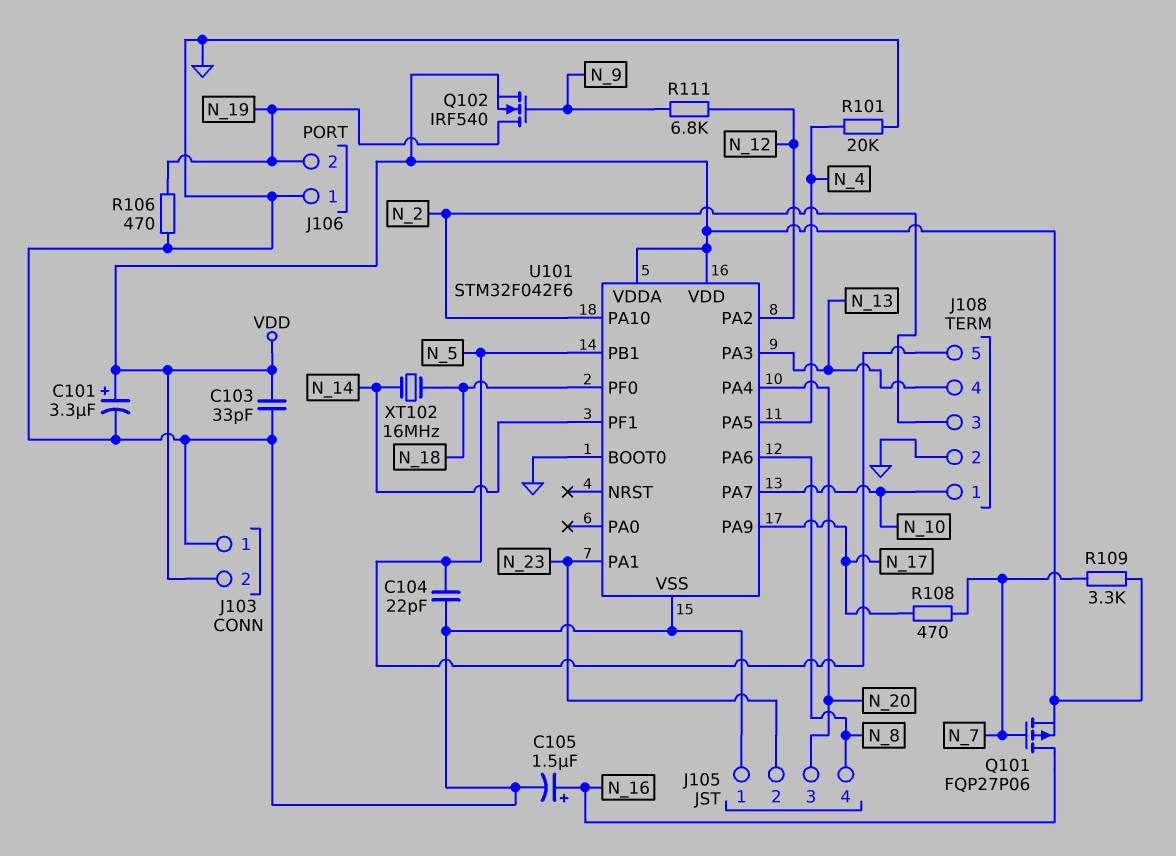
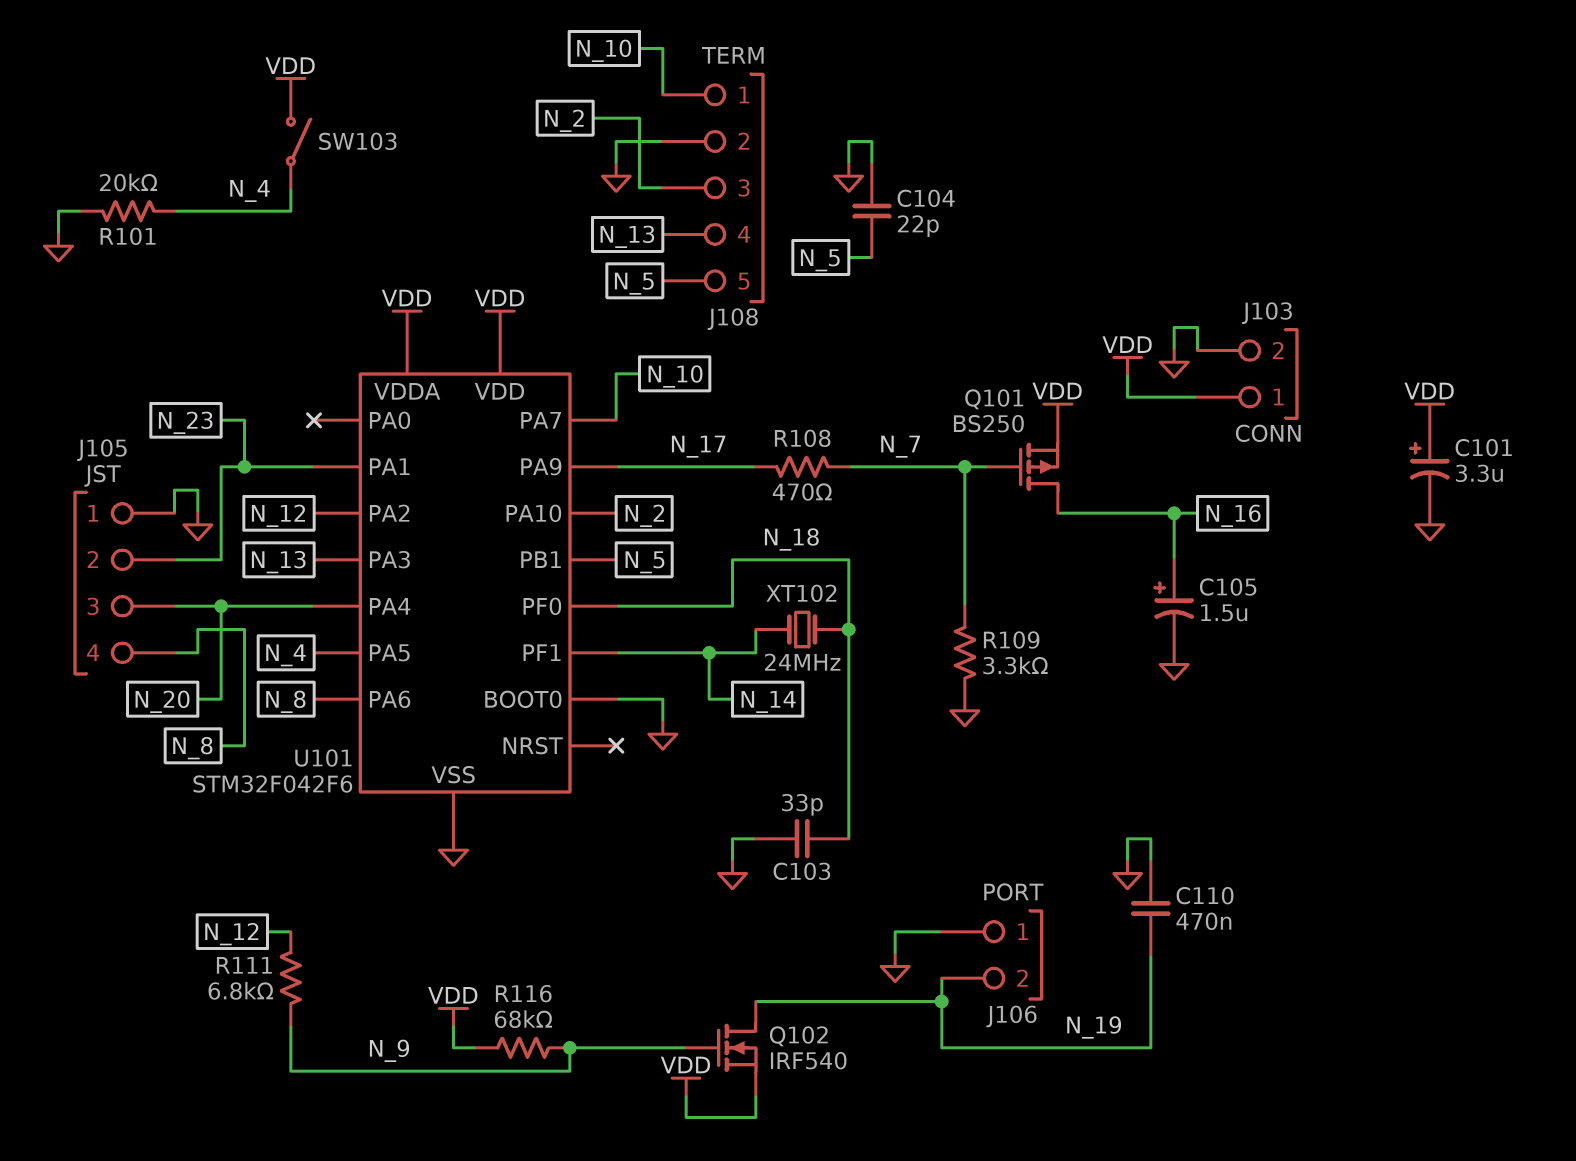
C103: 33pF (GND, VDD) -> 33pF (GND, N_18)
C110: none -> 470nF (GND, N_19)
J103 pin 1: GND -> VDD
J103 pin 2: VDD -> GND
Q101: PMOS FQP27P06 (G N_7, D N_16, S VDD) -> PMOS BS250 (G N_7, D N_16, S VDD)
R106: 470 (GND, N_19) -> none
R109: 3.3k (N_7, VDD) -> 3.3k (GND, N_7)
R116: none -> 68k (N_9, VDD)
SW103: none -> switch (N_4, VDD)
XT102: 16MHz (N_14, N_18) -> 24MHz (N_14, N_18)

